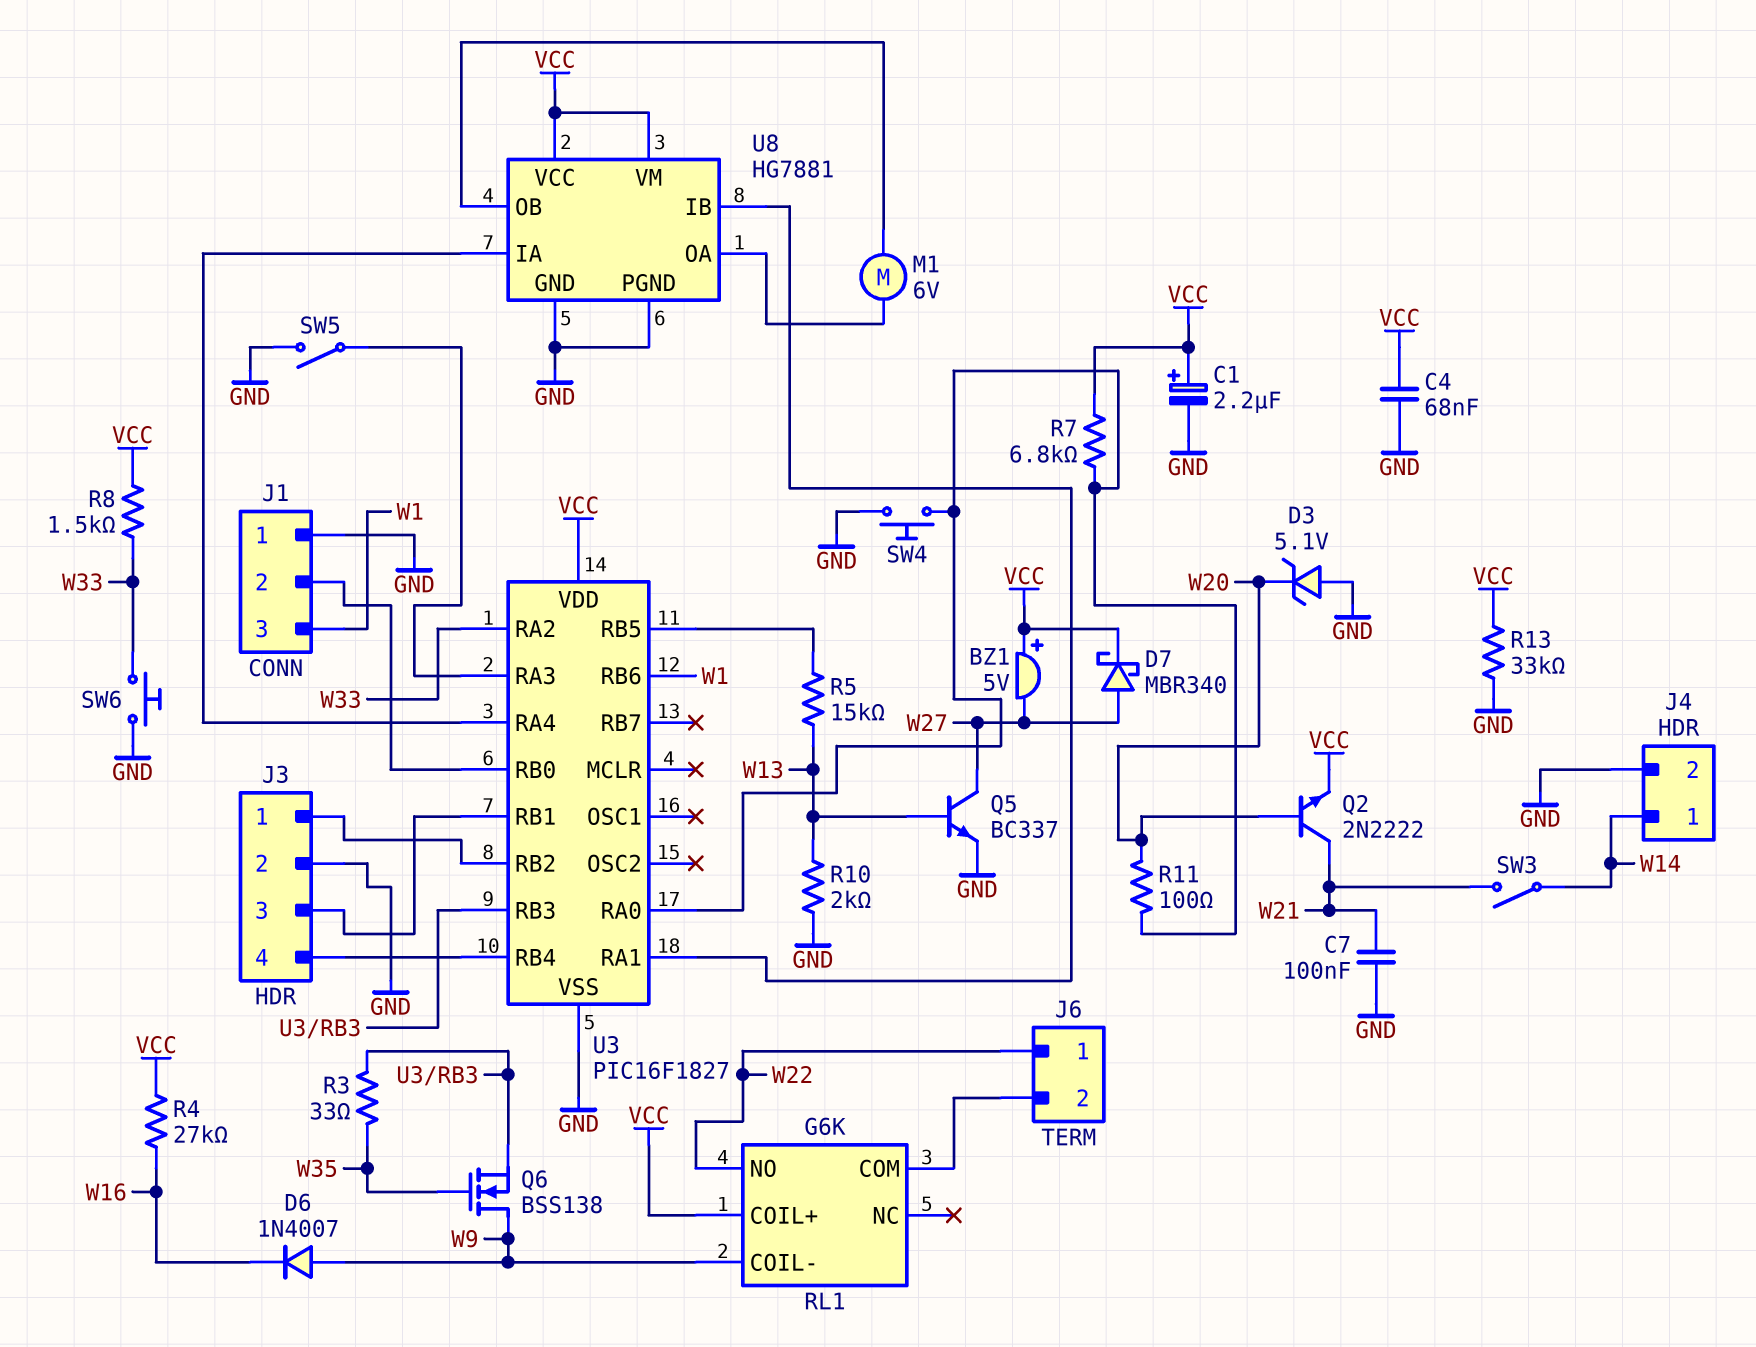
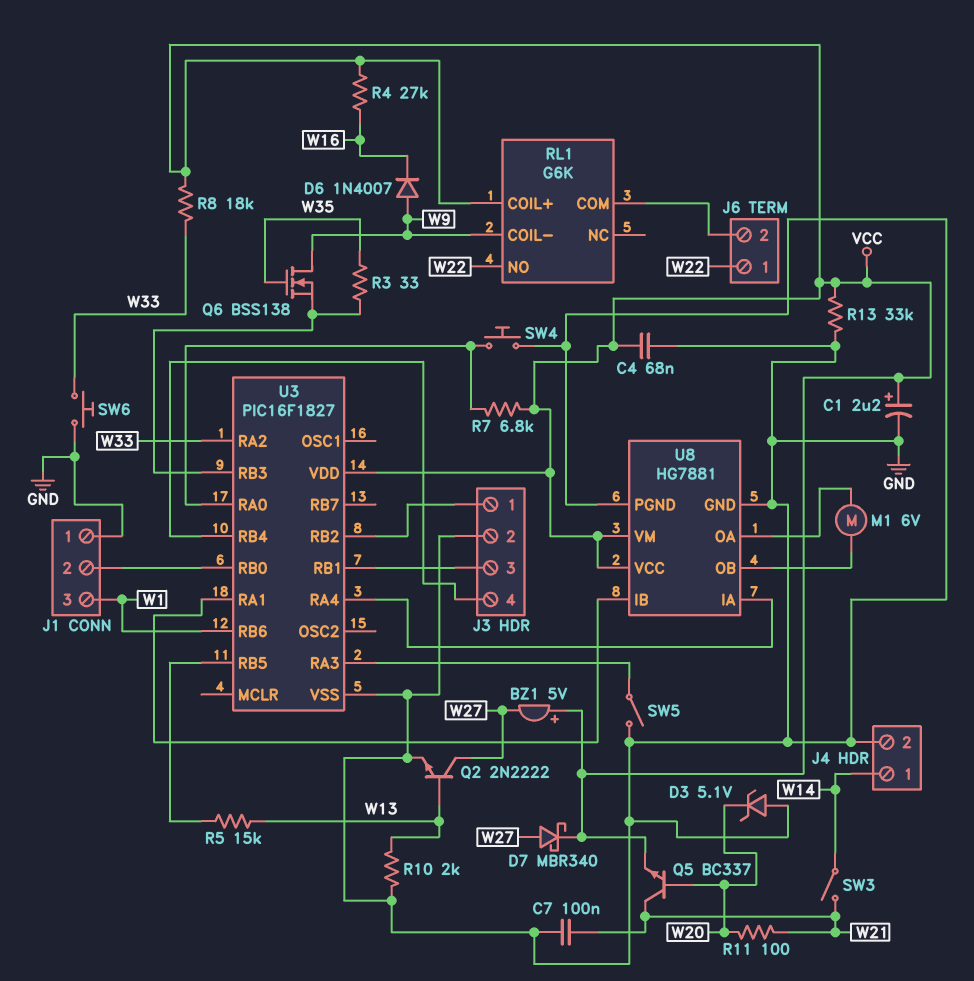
Q2: NPN 2N2222 (B W20, C W21, E VCC) -> NPN 2N2222 (B W13, C W27, E GND)
Q5: NPN BC337 (B W13, C W27, E GND) -> NPN BC337 (B W20, C W21, E VCC)
R8: 1.5k (VCC, W33) -> 18k (VCC, W33)
R11: 100 (U3/RA0, W20) -> 100 (W20, W21)

